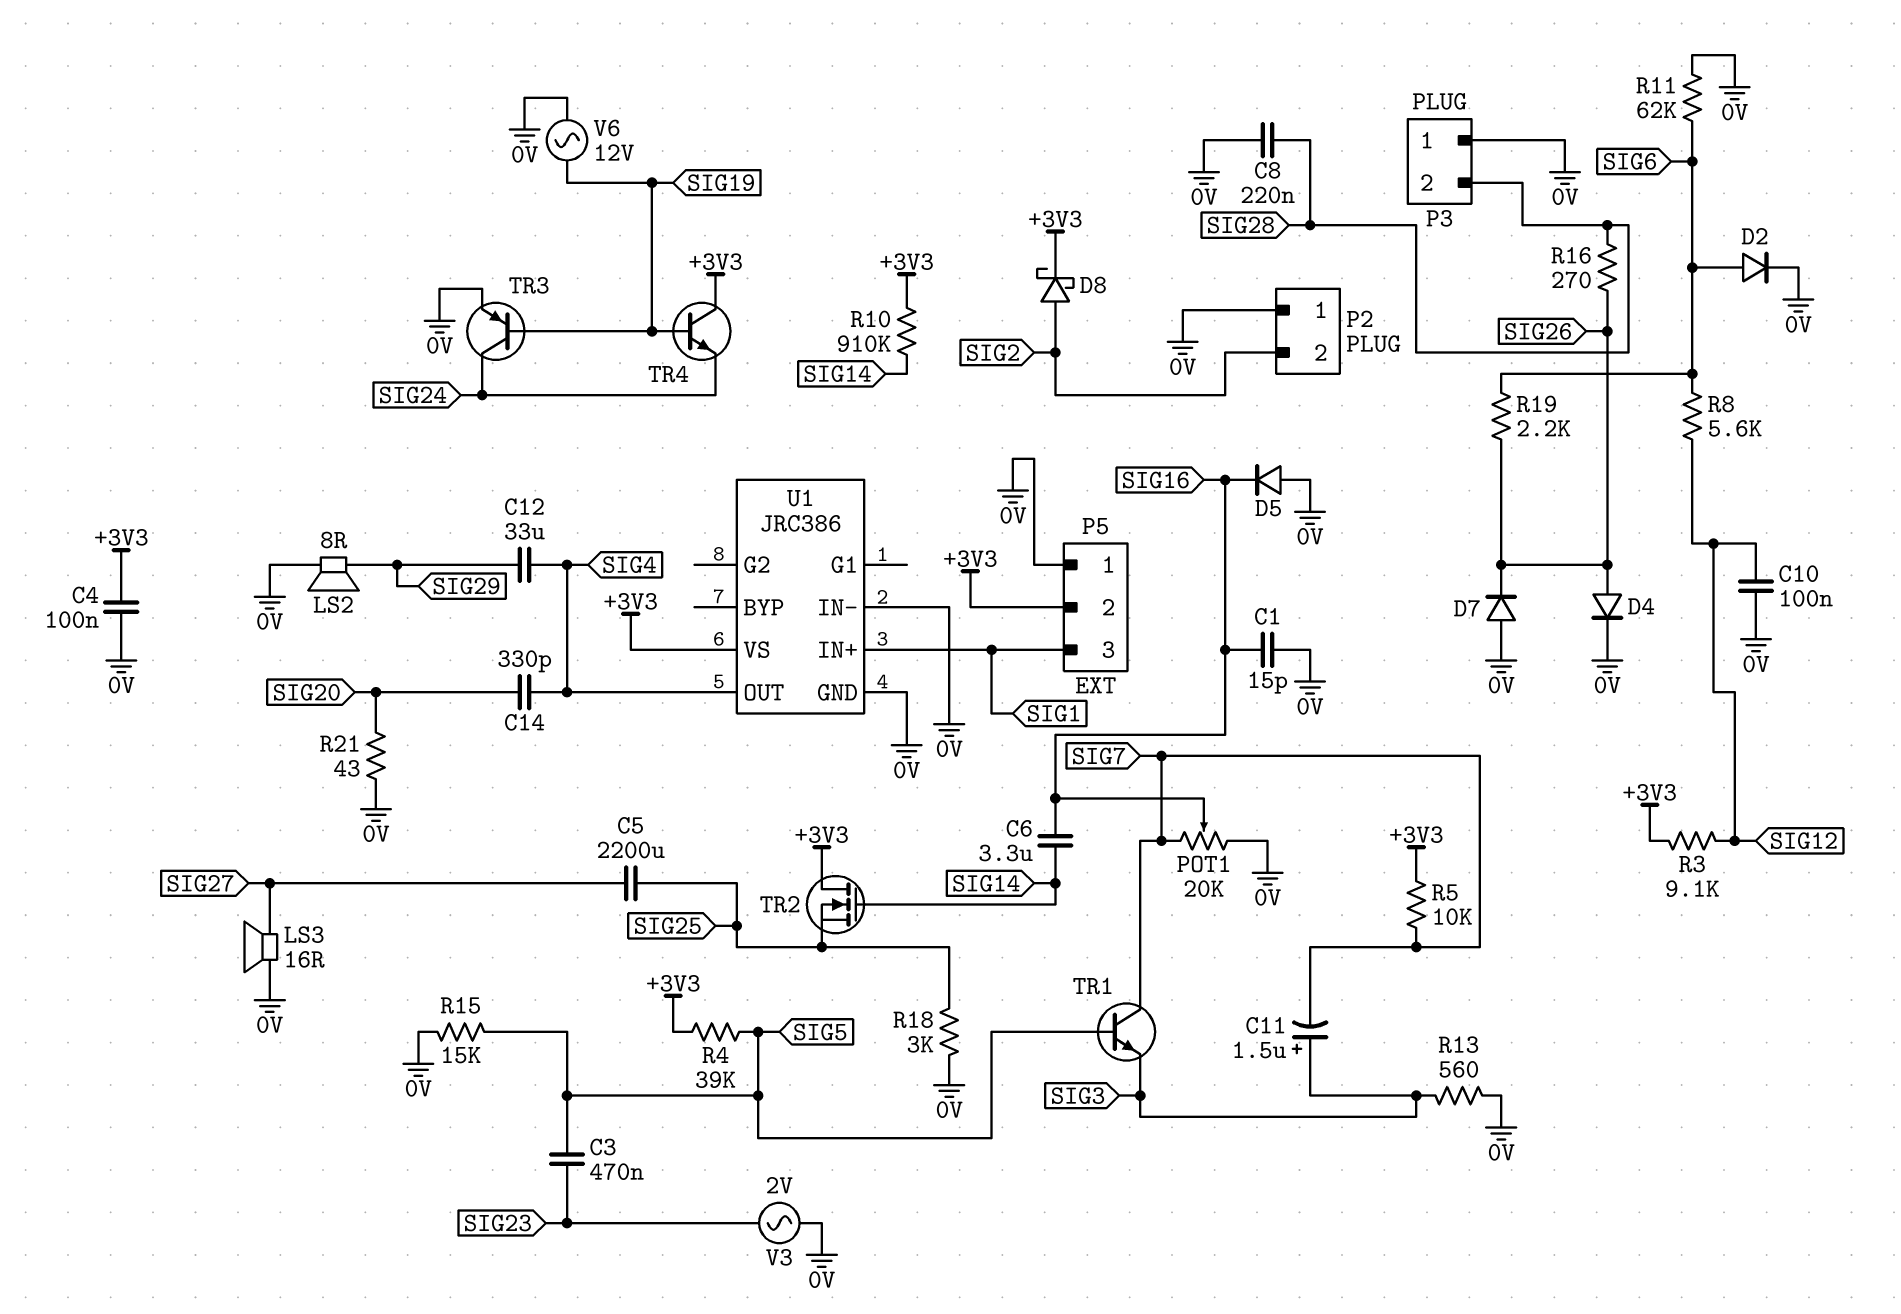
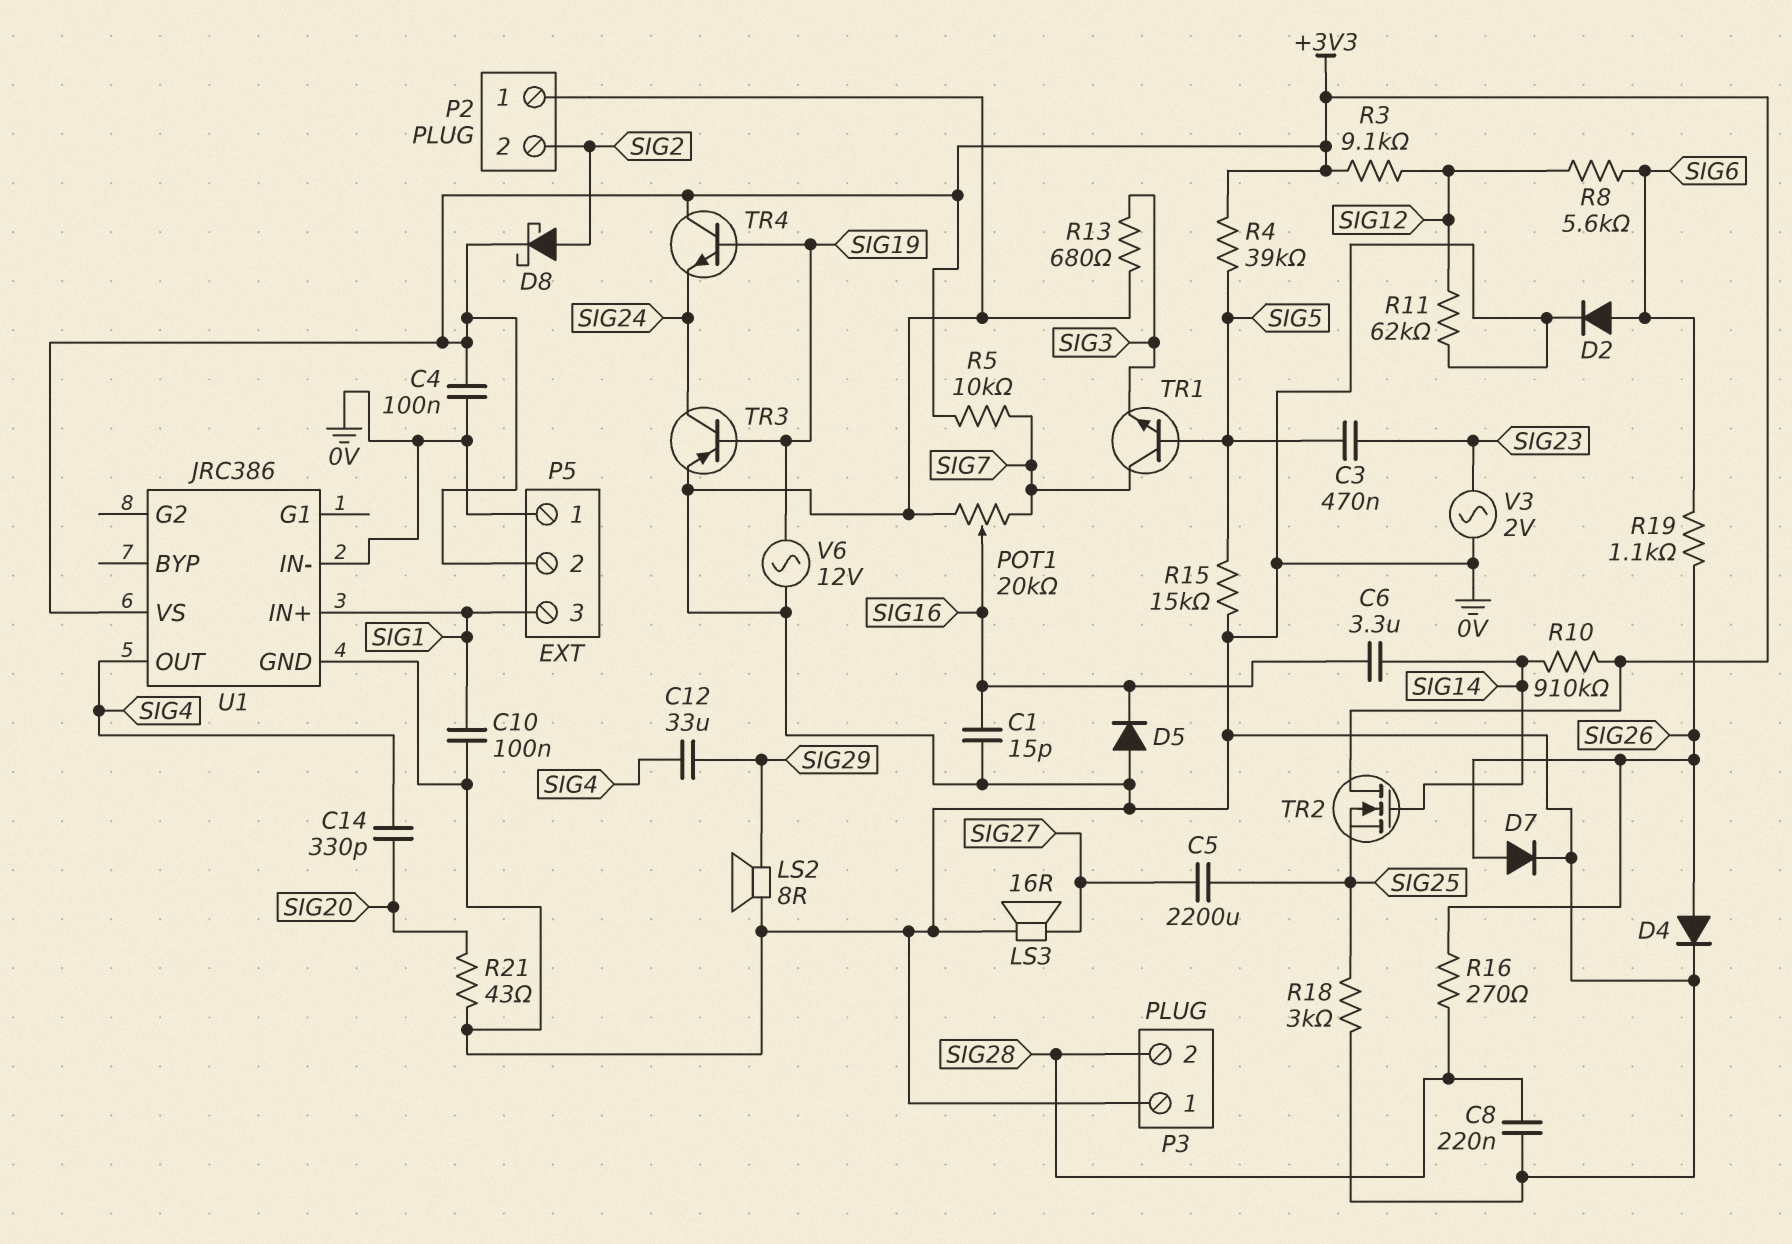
C10: 100nF (0V, SIG12) -> 100nF (0V, SIG1)
C11: 1.5uF (plus SIG3, minus SIG7) -> none
D7: diode (A 0V, K SIG26) -> diode (A SIG26, K 0V)
R11: 62k (0V, SIG6) -> 62k (0V, SIG12)
R13: 560 (0V, SIG3) -> 680 (0V, SIG3)
R19: 2.2k (SIG6, SIG26) -> 1.1k (SIG6, SIG26)

